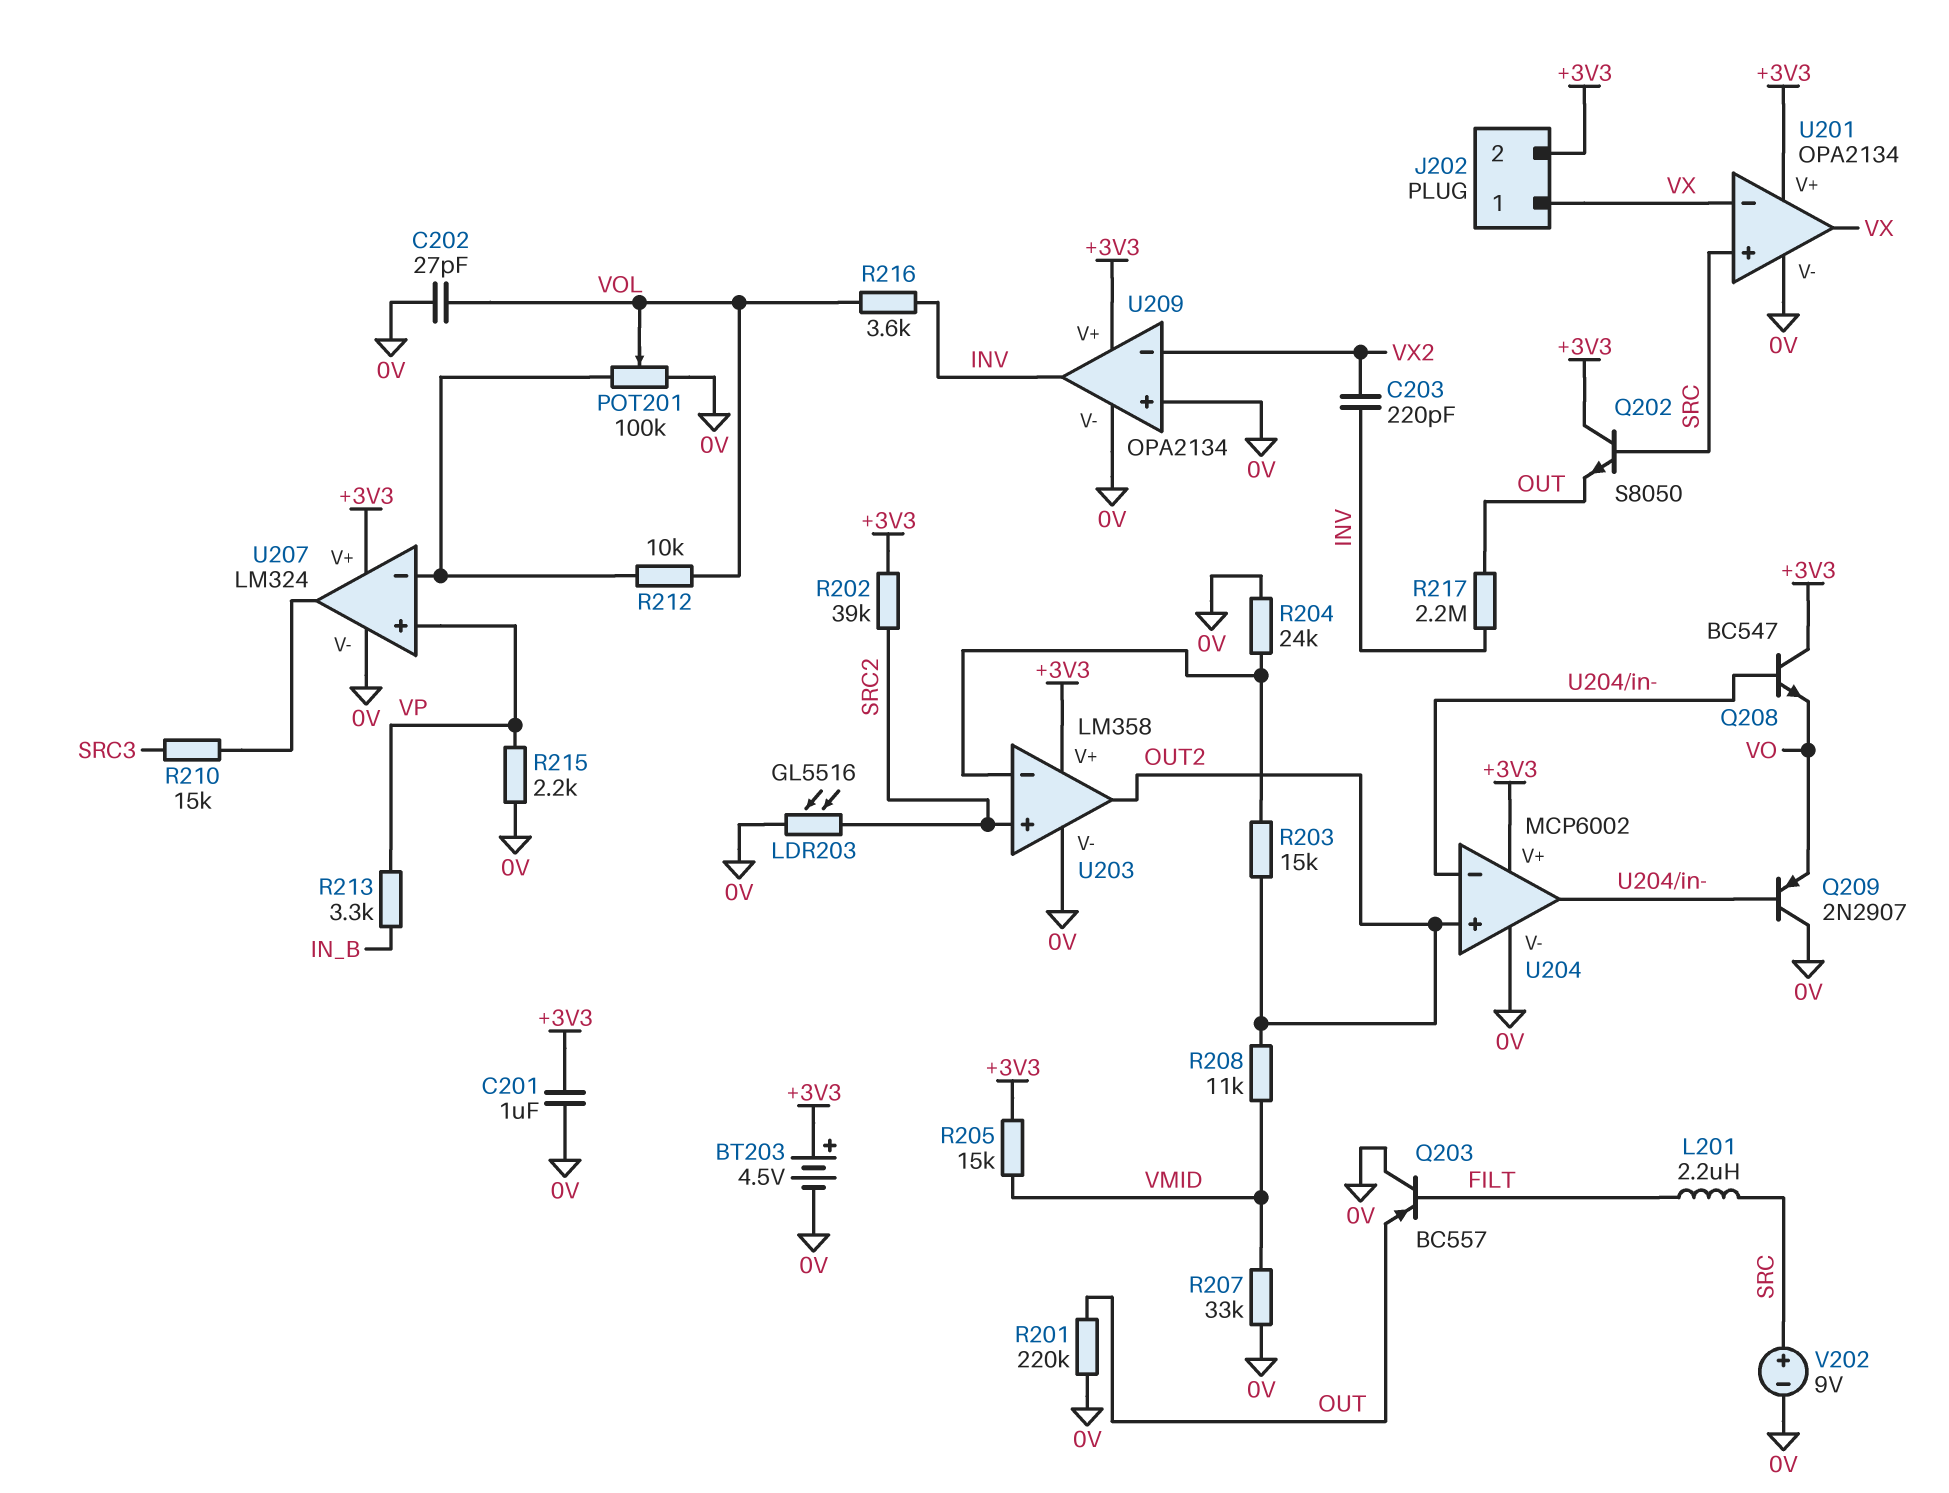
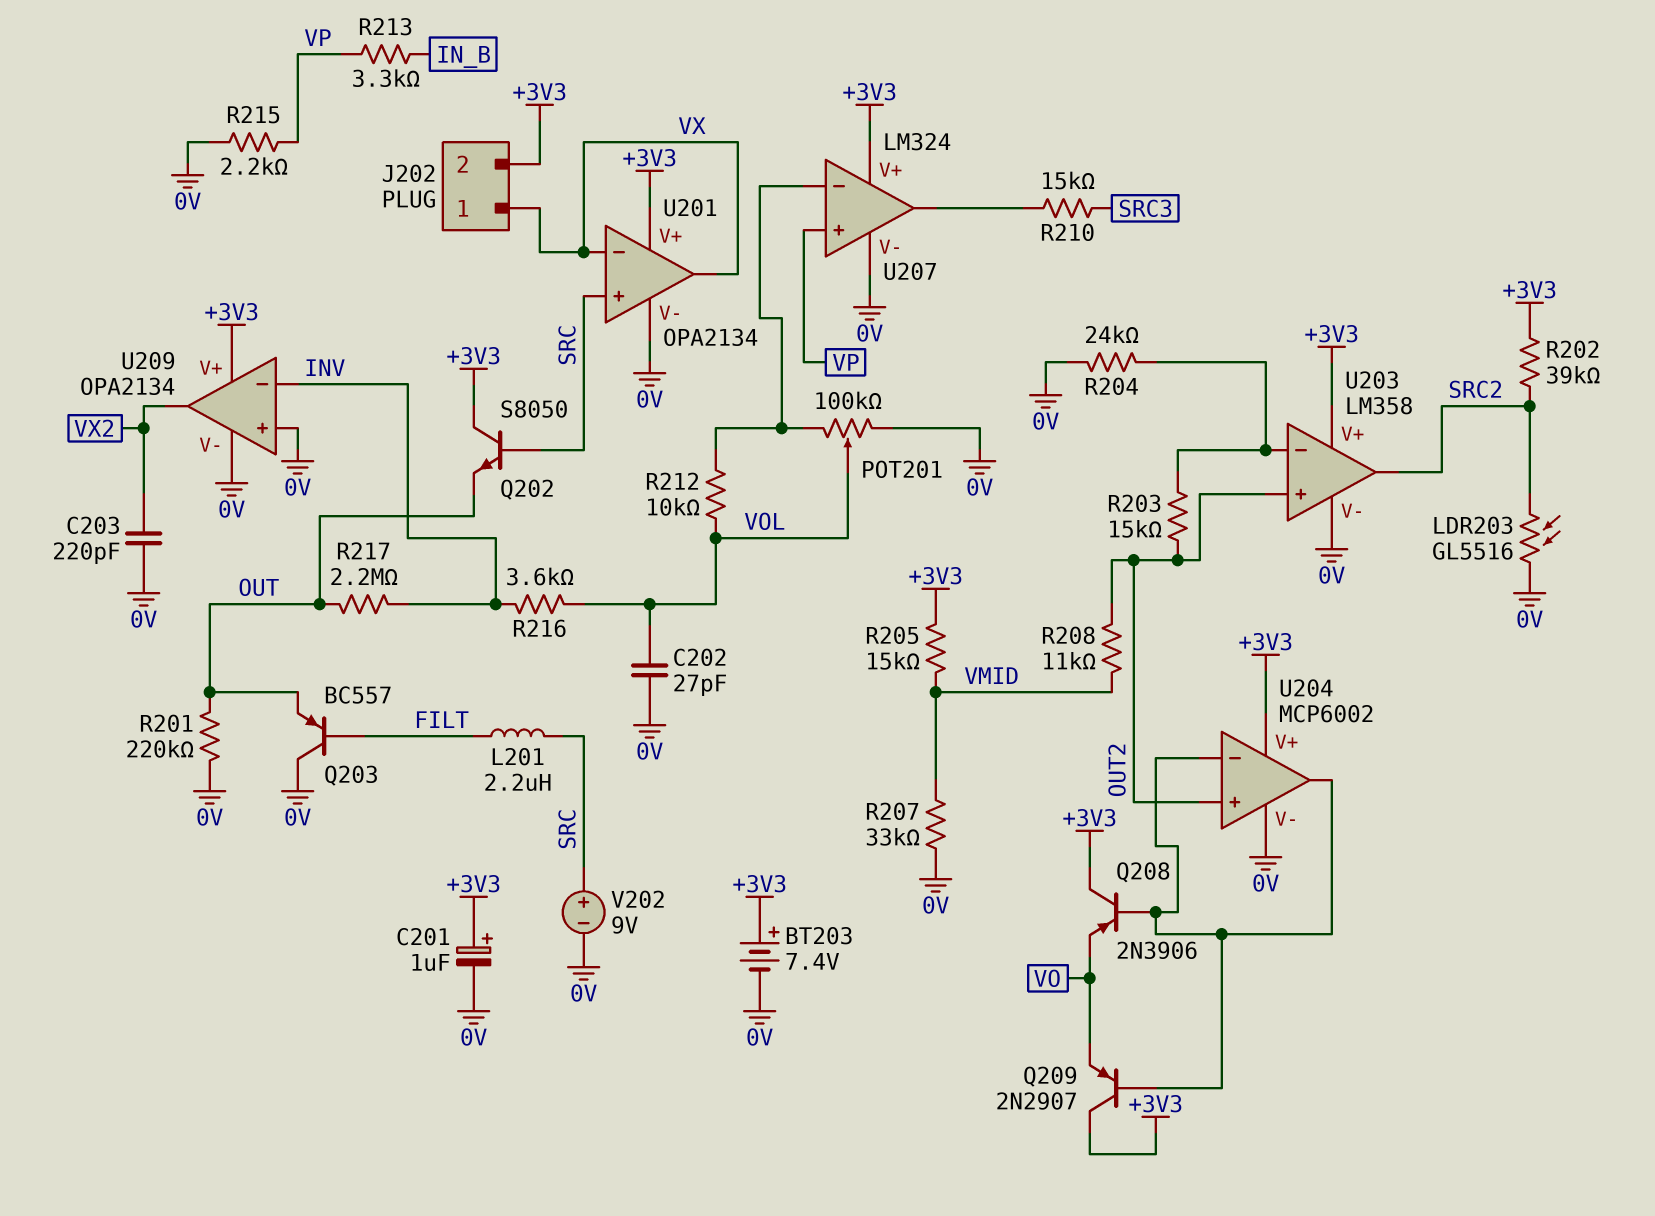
BT203: 4.5V (plus +3V3, minus 0V) -> 7.4V (plus +3V3, minus 0V)
C201: 1uF (+3V3, 0V) -> 1uF (plus +3V3, minus 0V)
C203: 220pF (INV, VX2) -> 220pF (0V, VX2)
Q208: NPN BC547 (B U204/in-, C +3V3, E VO) -> PNP 2N3906 (B U204/in-, C +3V3, E VO)
Q209: PNP 2N2907 (B U204/in-, C 0V, E VO) -> PNP 2N2907 (B U204/in-, C +3V3, E VO)
U203 pin in+: SRC2 -> OUT2
U203 pin out: OUT2 -> SRC2
U209 pin in-: VX2 -> INV
U209 pin out: INV -> VX2

